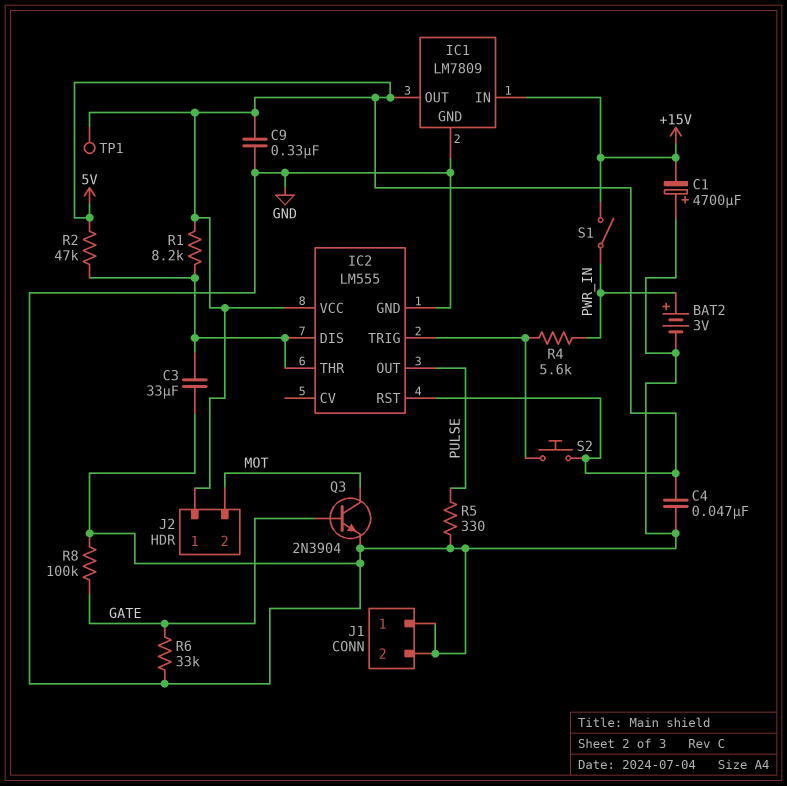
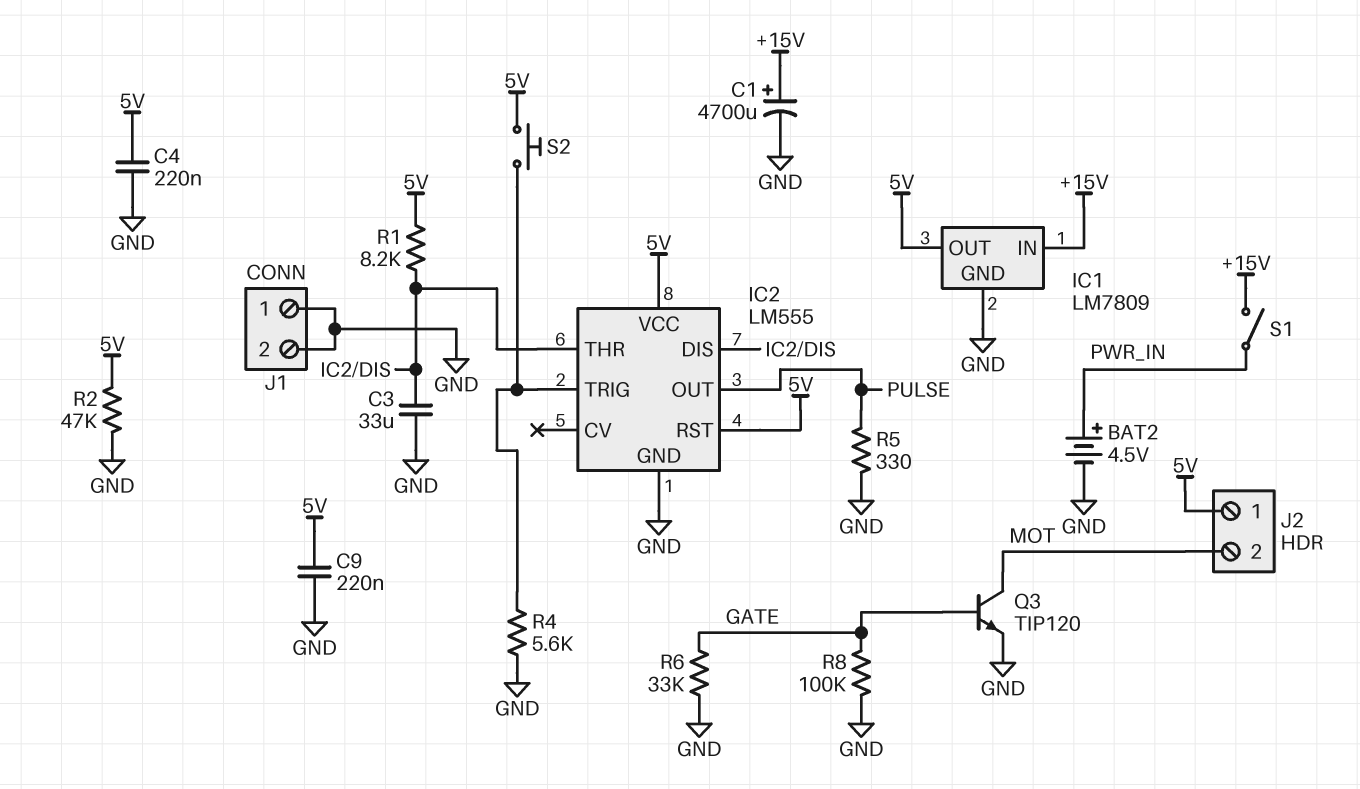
BAT2: 3V (plus PWR_IN, minus GND) -> 4.5V (plus PWR_IN, minus GND)
C1: 4700uF (plus GND, minus +15V) -> 4700uF (plus +15V, minus GND)
C4: 47nF (5V, GND) -> 220nF (5V, GND)
C9: 330nF (5V, GND) -> 220nF (5V, GND)
Q3: NPN 2N3904 (B GATE, C MOT, E GND) -> NPN TIP120 (B GATE, C MOT, E GND)
R2: 47k (5V, IC2/DIS) -> 47k (5V, GND)
R4: 5.6k (IC2/TRIG, PWR_IN) -> 5.6k (GND, IC2/TRIG)
TP1: test point (5V) -> none

